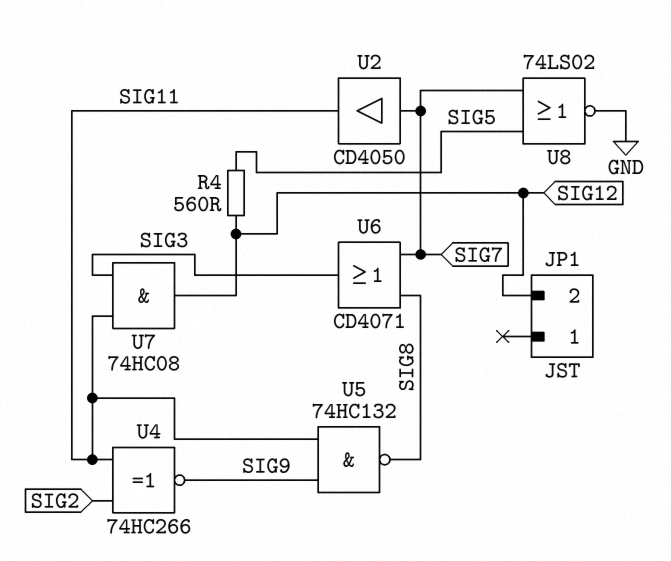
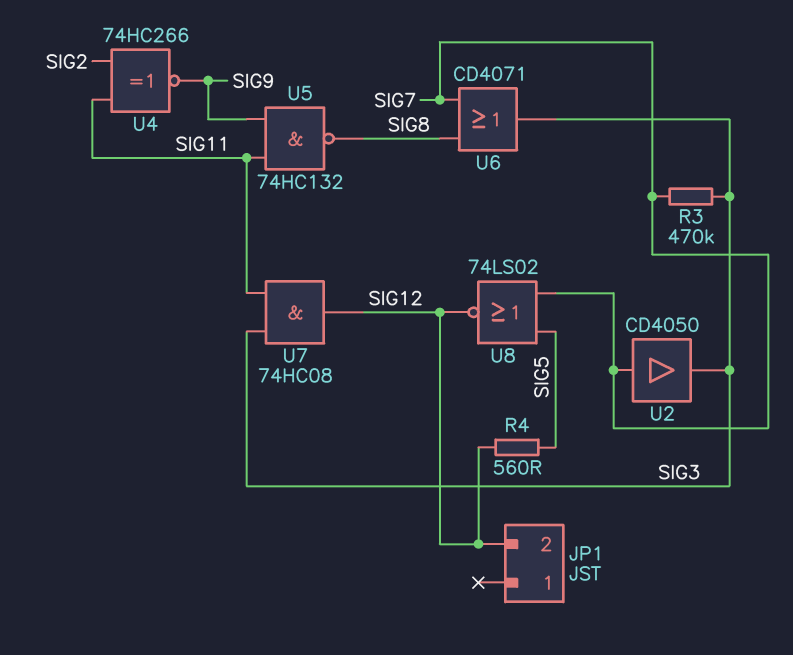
R3: none -> 470k (SIG3, SIG7)
U2: buffer CD4050 (in SIG7, out SIG11) -> buffer CD4050 (in SIG7, out SIG3)
U8: NOR 74LS02 (in SIG5, in SIG7, out GND) -> NOR 74LS02 (in SIG5, in SIG7, out SIG12)

